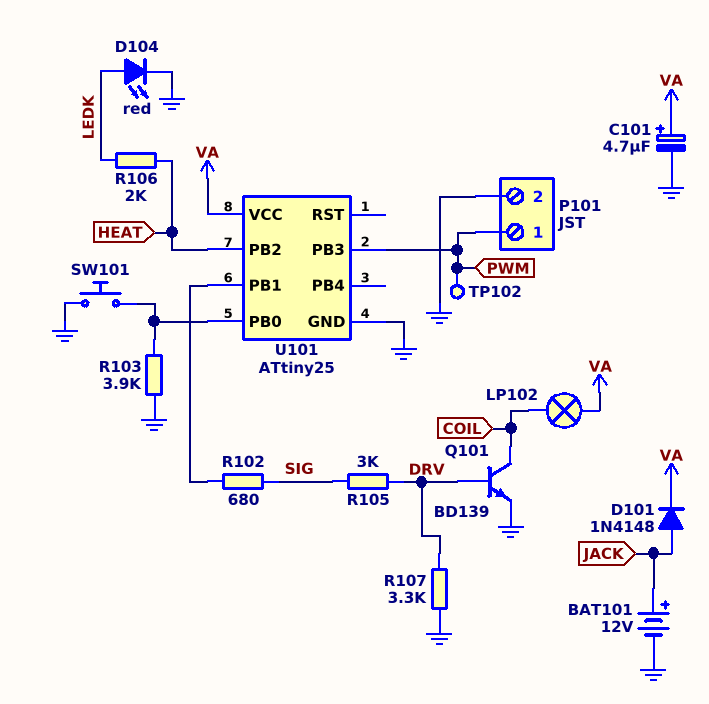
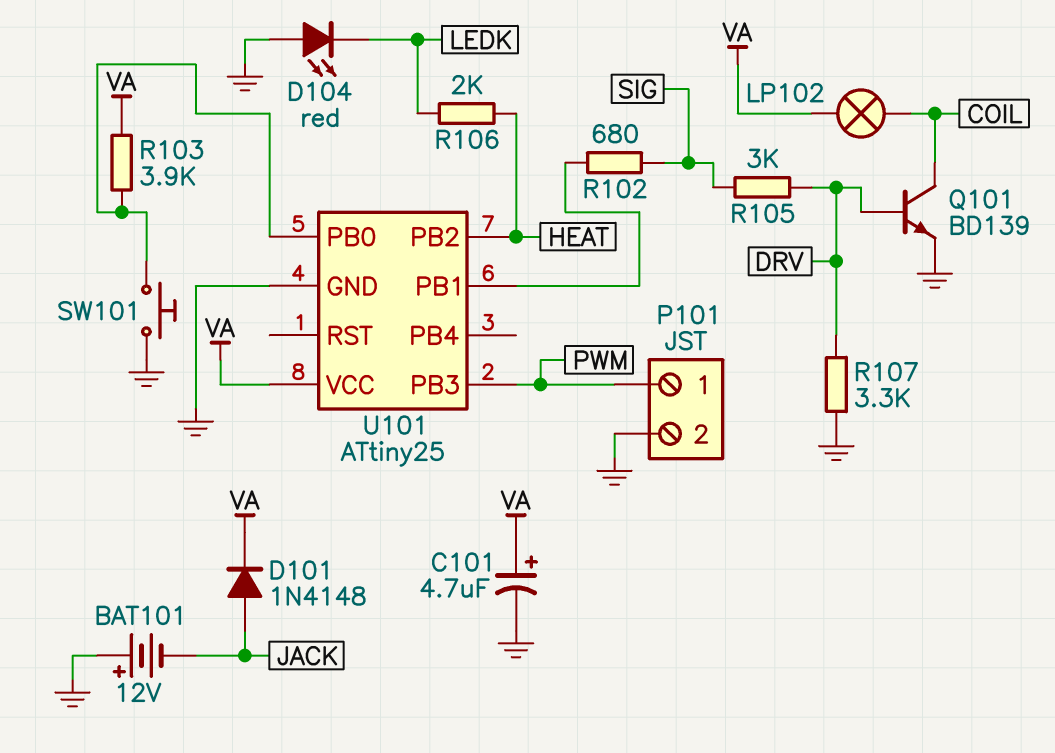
BAT101: 12V (plus JACK, minus GND) -> 12V (plus GND, minus JACK)
D104: LED red (A LEDK, K GND) -> LED red (A GND, K LEDK)
R103: 3.9k (GND, U101/PB0) -> 3.9k (U101/PB0, VA)
TP102: test point (PWM) -> none

